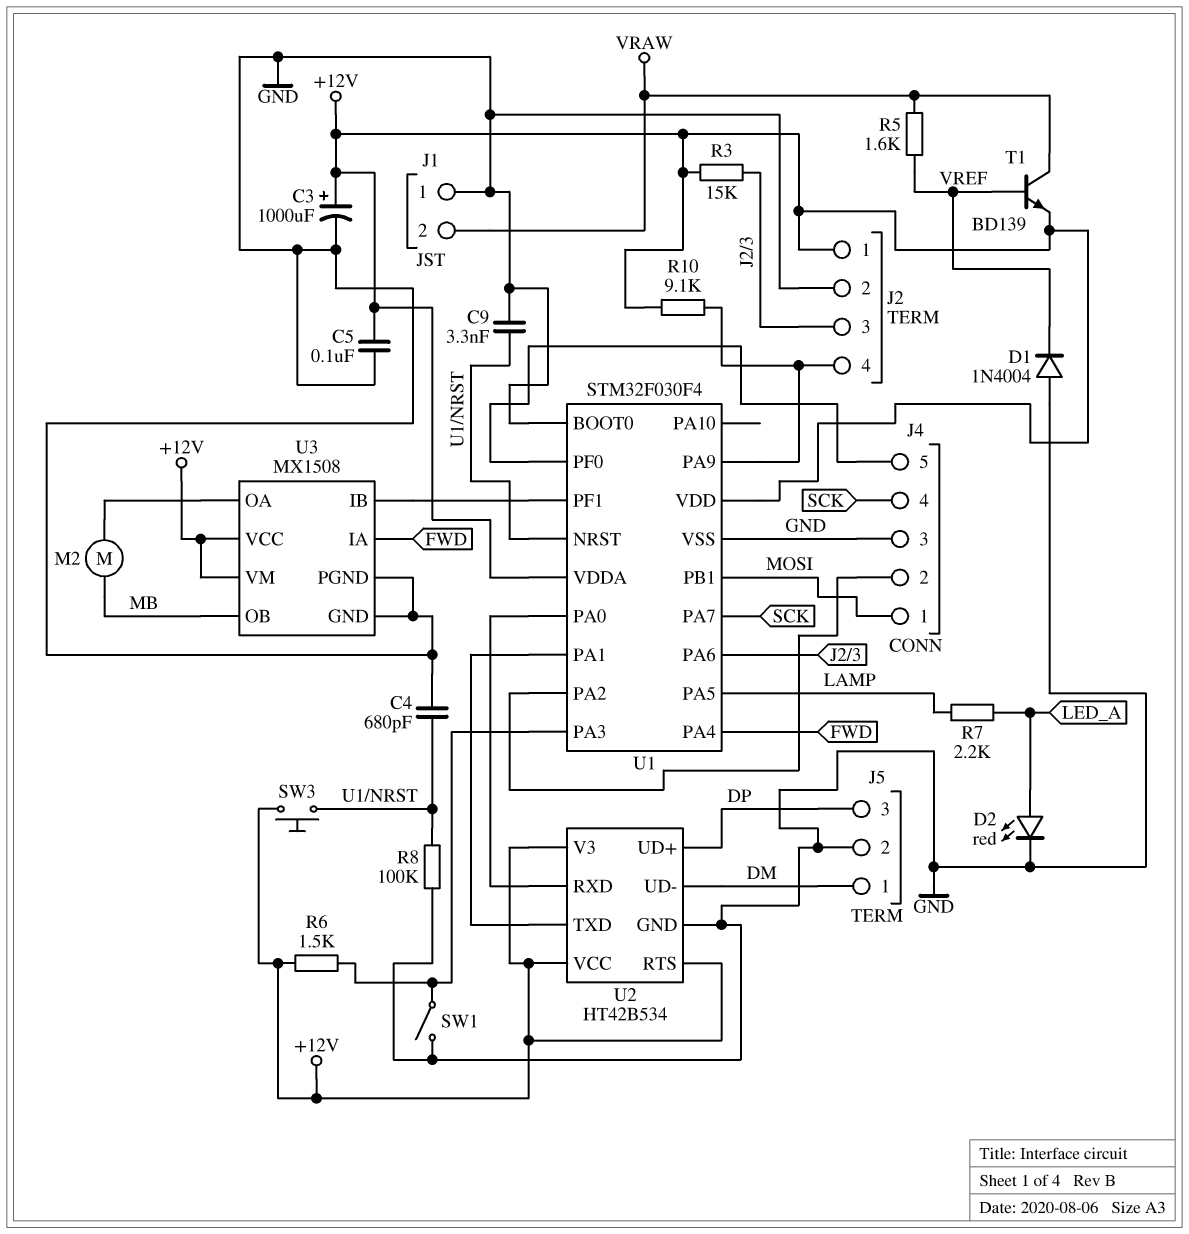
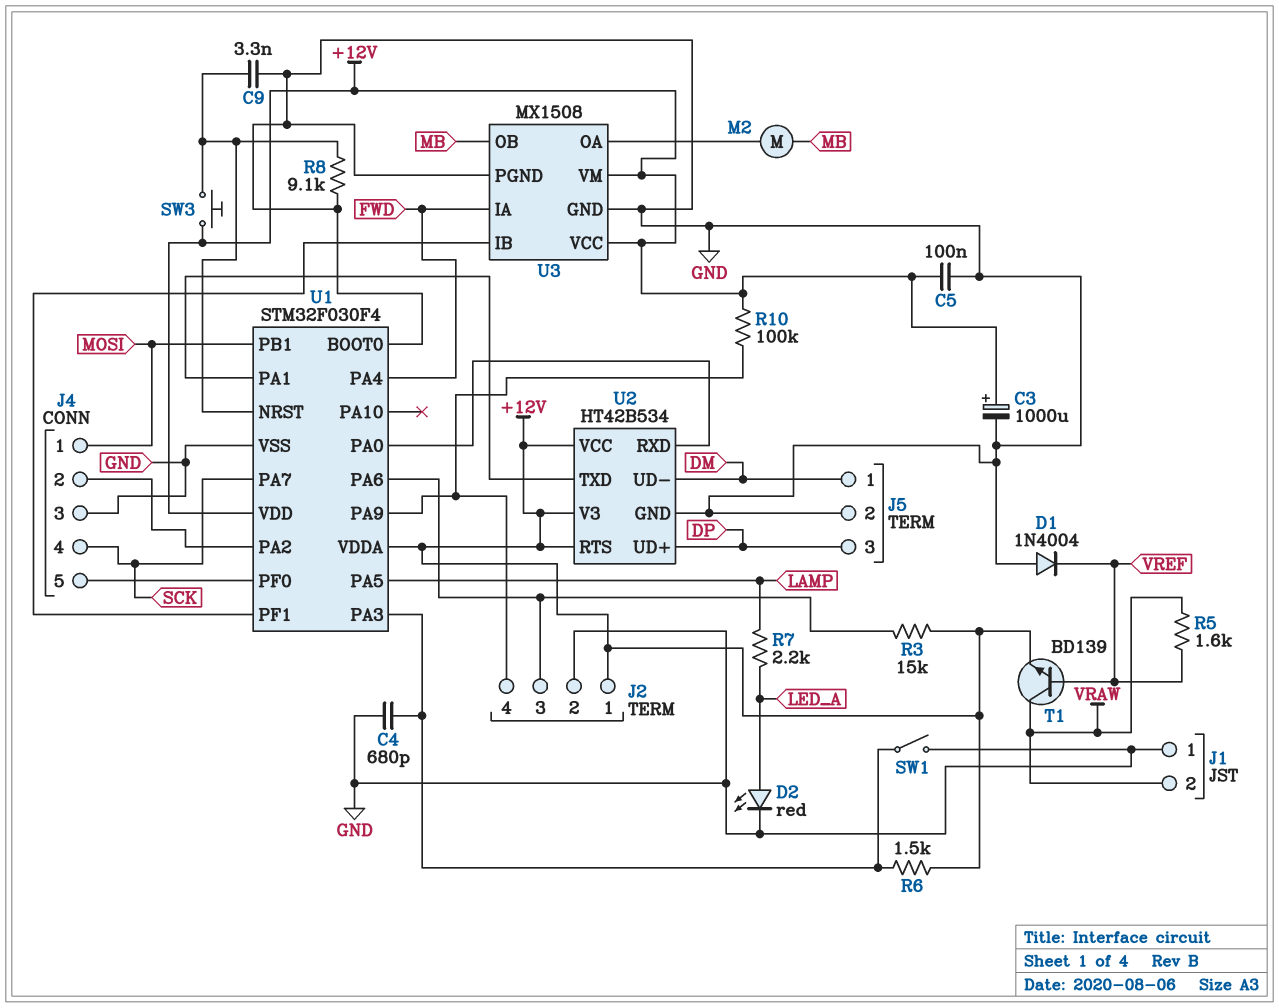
C4: 680pF (GND, U1/NRST) -> 680pF (GND, U1/PA3)
R8: 100k (GND, U1/NRST) -> 9.1k (GND, U1/NRST)
R10: 9.1k (+12V, J2/4) -> 100k (+12V, J2/4)

